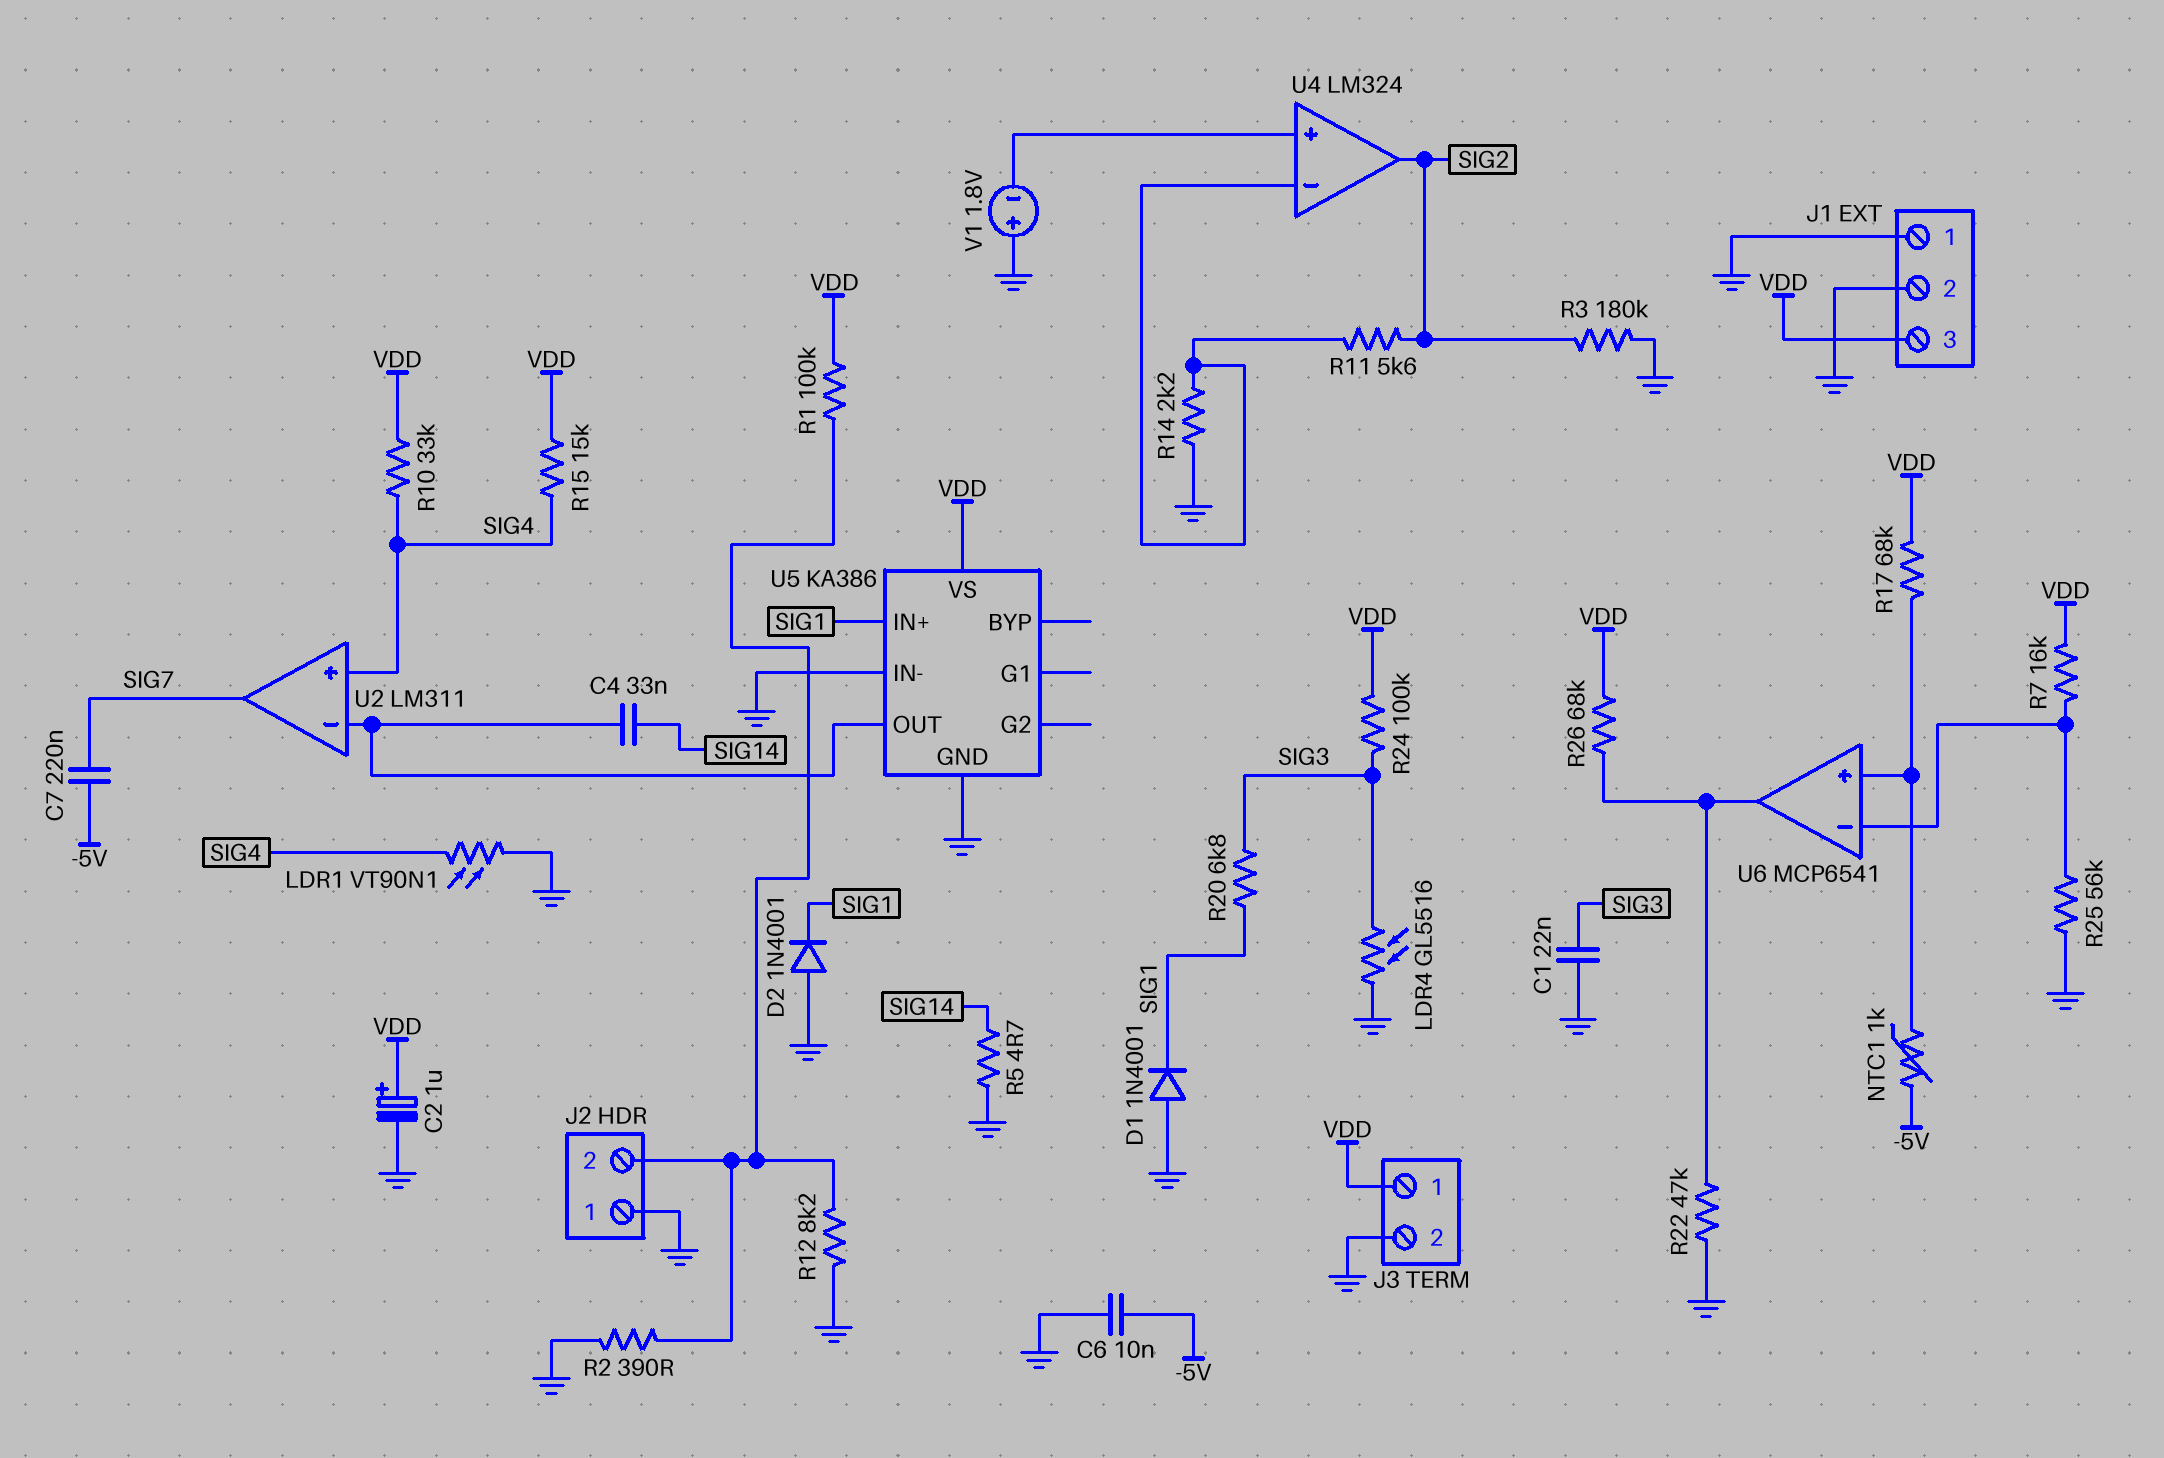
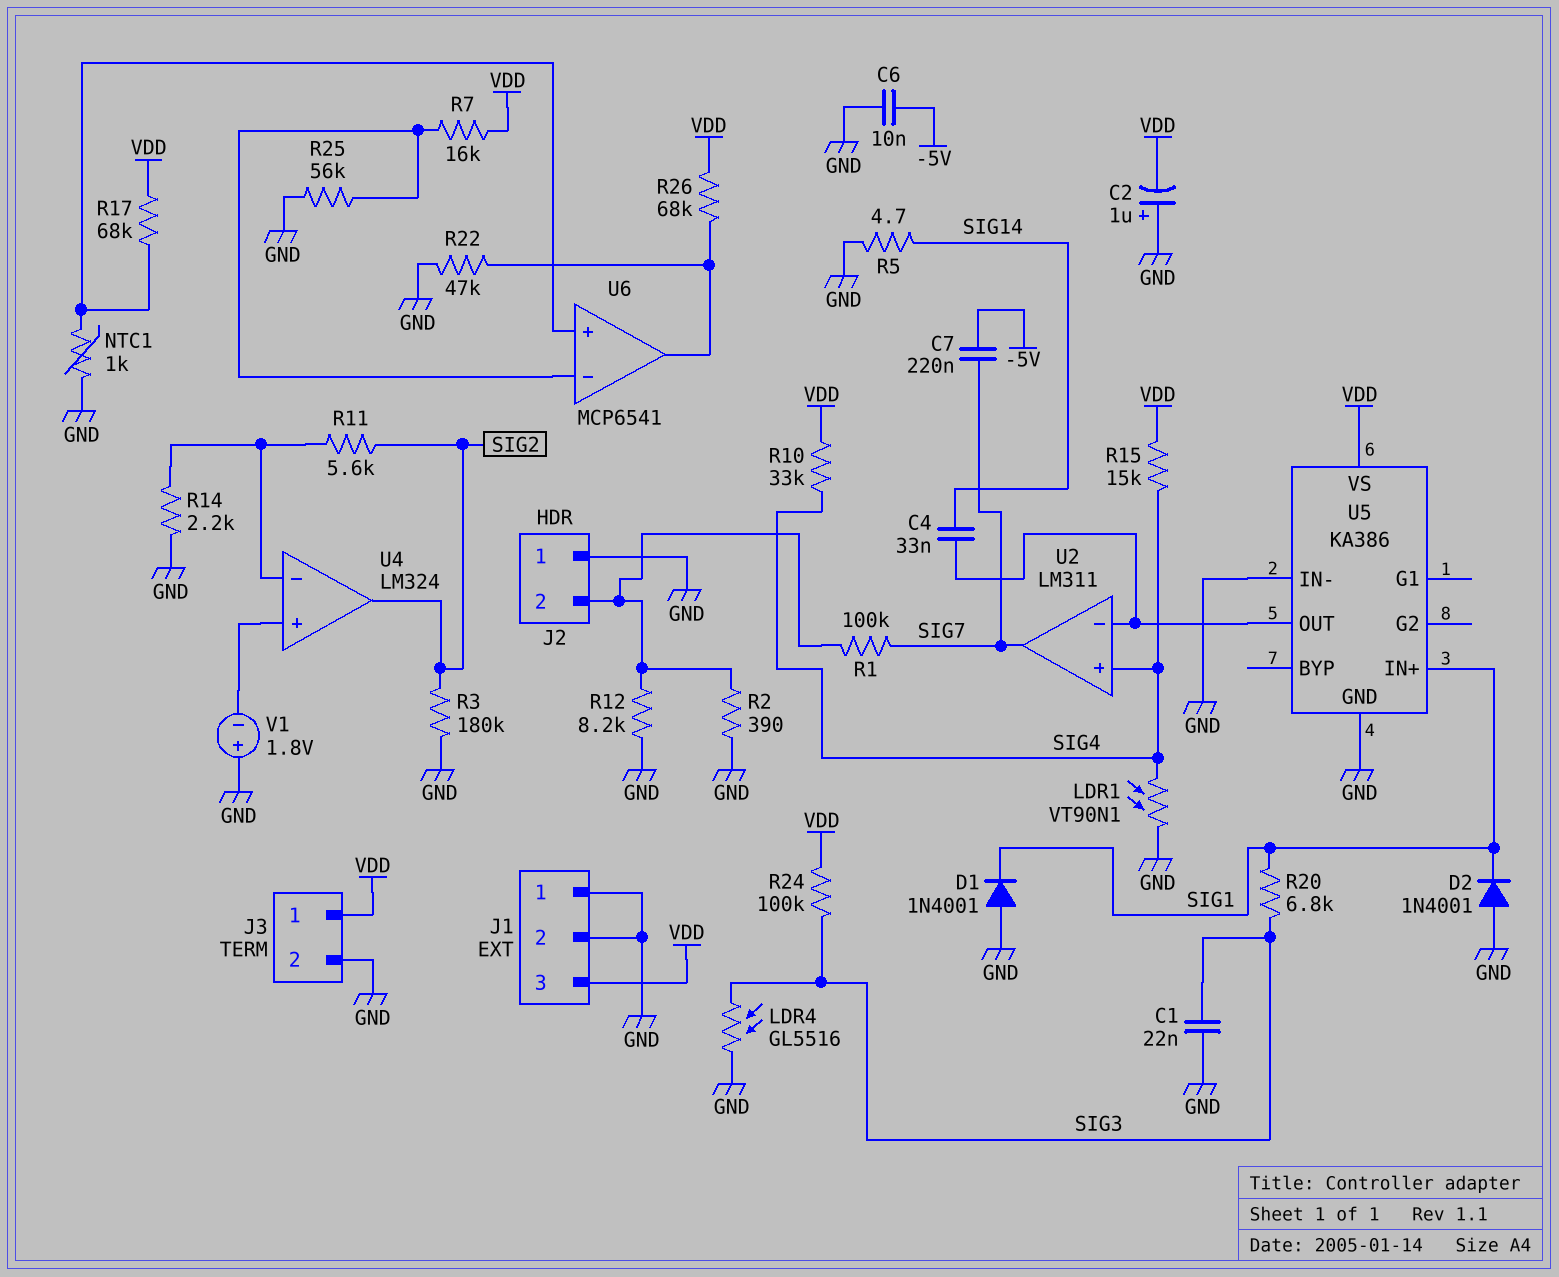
C2: 1uF (plus VDD, minus GND) -> 1uF (plus GND, minus VDD)
NTC1: 1k (-5V, U6/in+) -> 1k (GND, U6/in+)
R1: 100k (J2/2, VDD) -> 100k (J2/2, SIG7)

